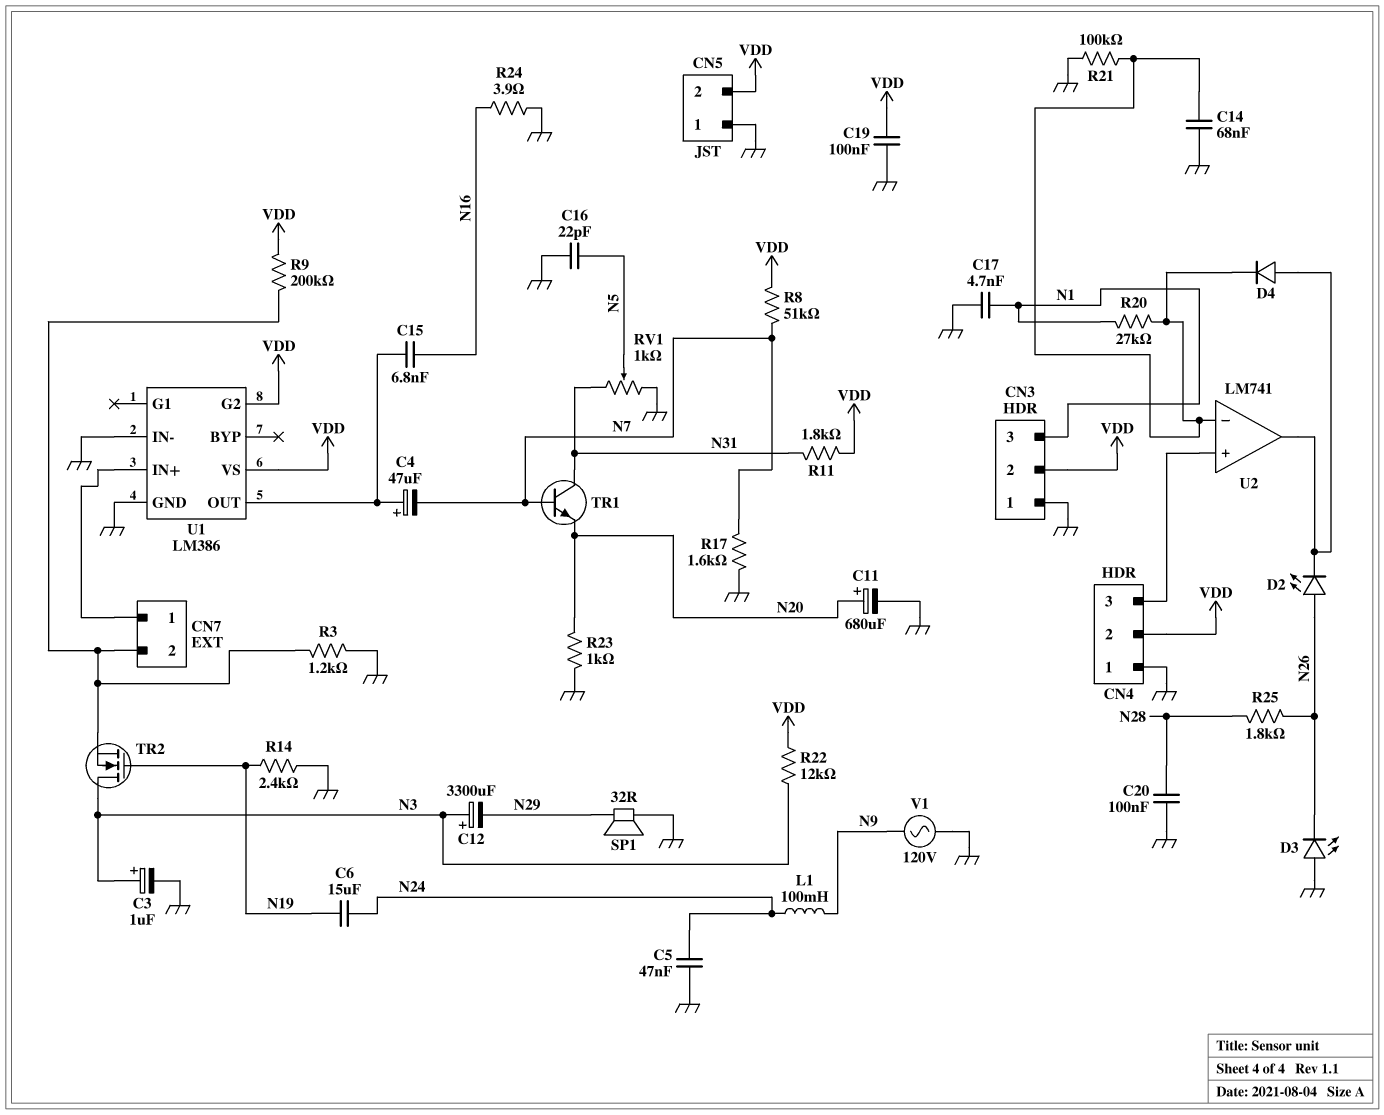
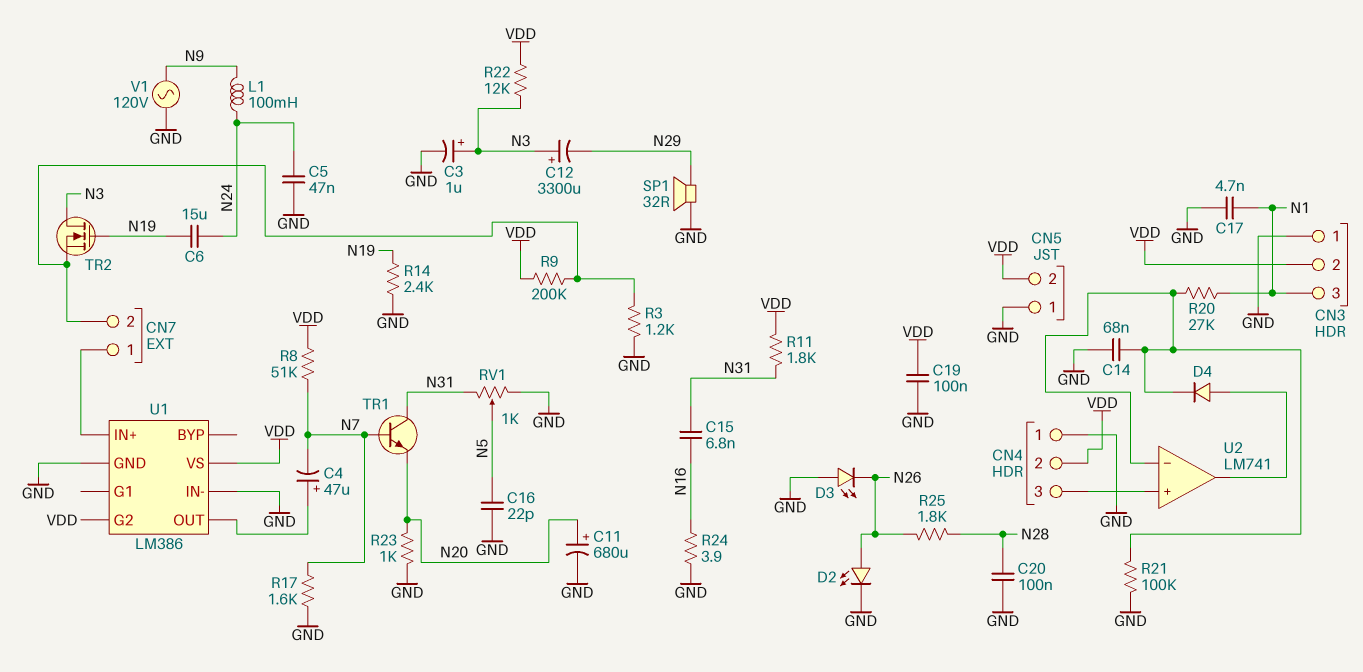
C15: 6.8nF (N16, U1/OUT) -> 6.8nF (N16, N31)
D2: LED (A N26, K U2/out) -> LED (A N26, K GND)

